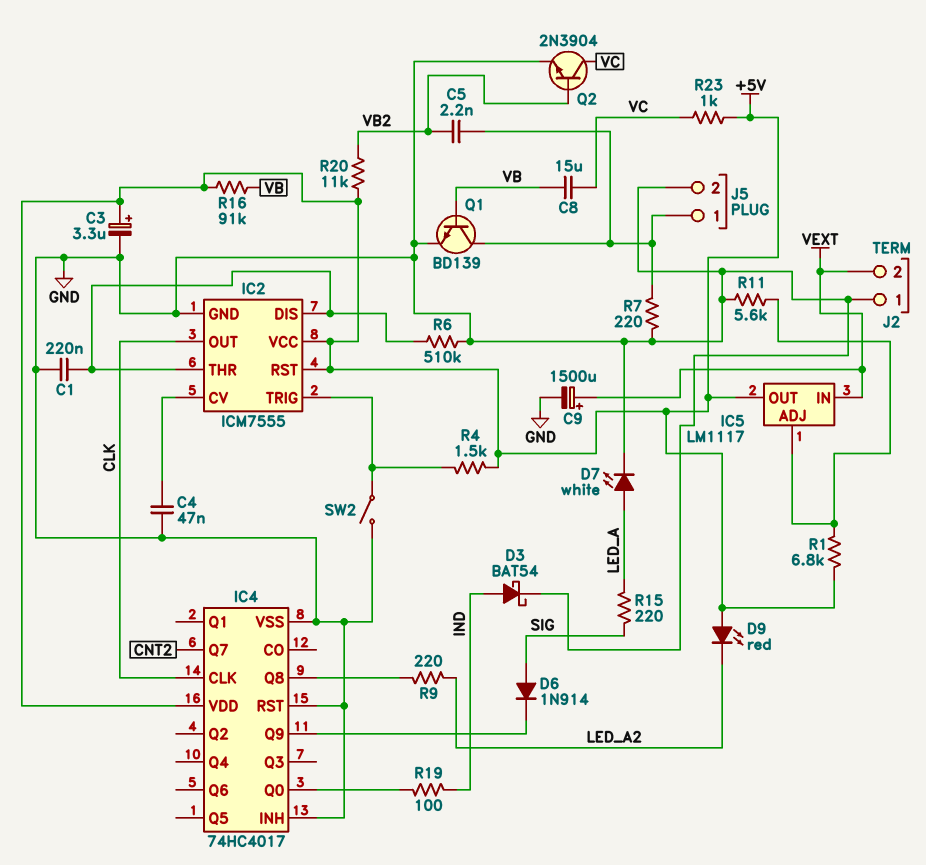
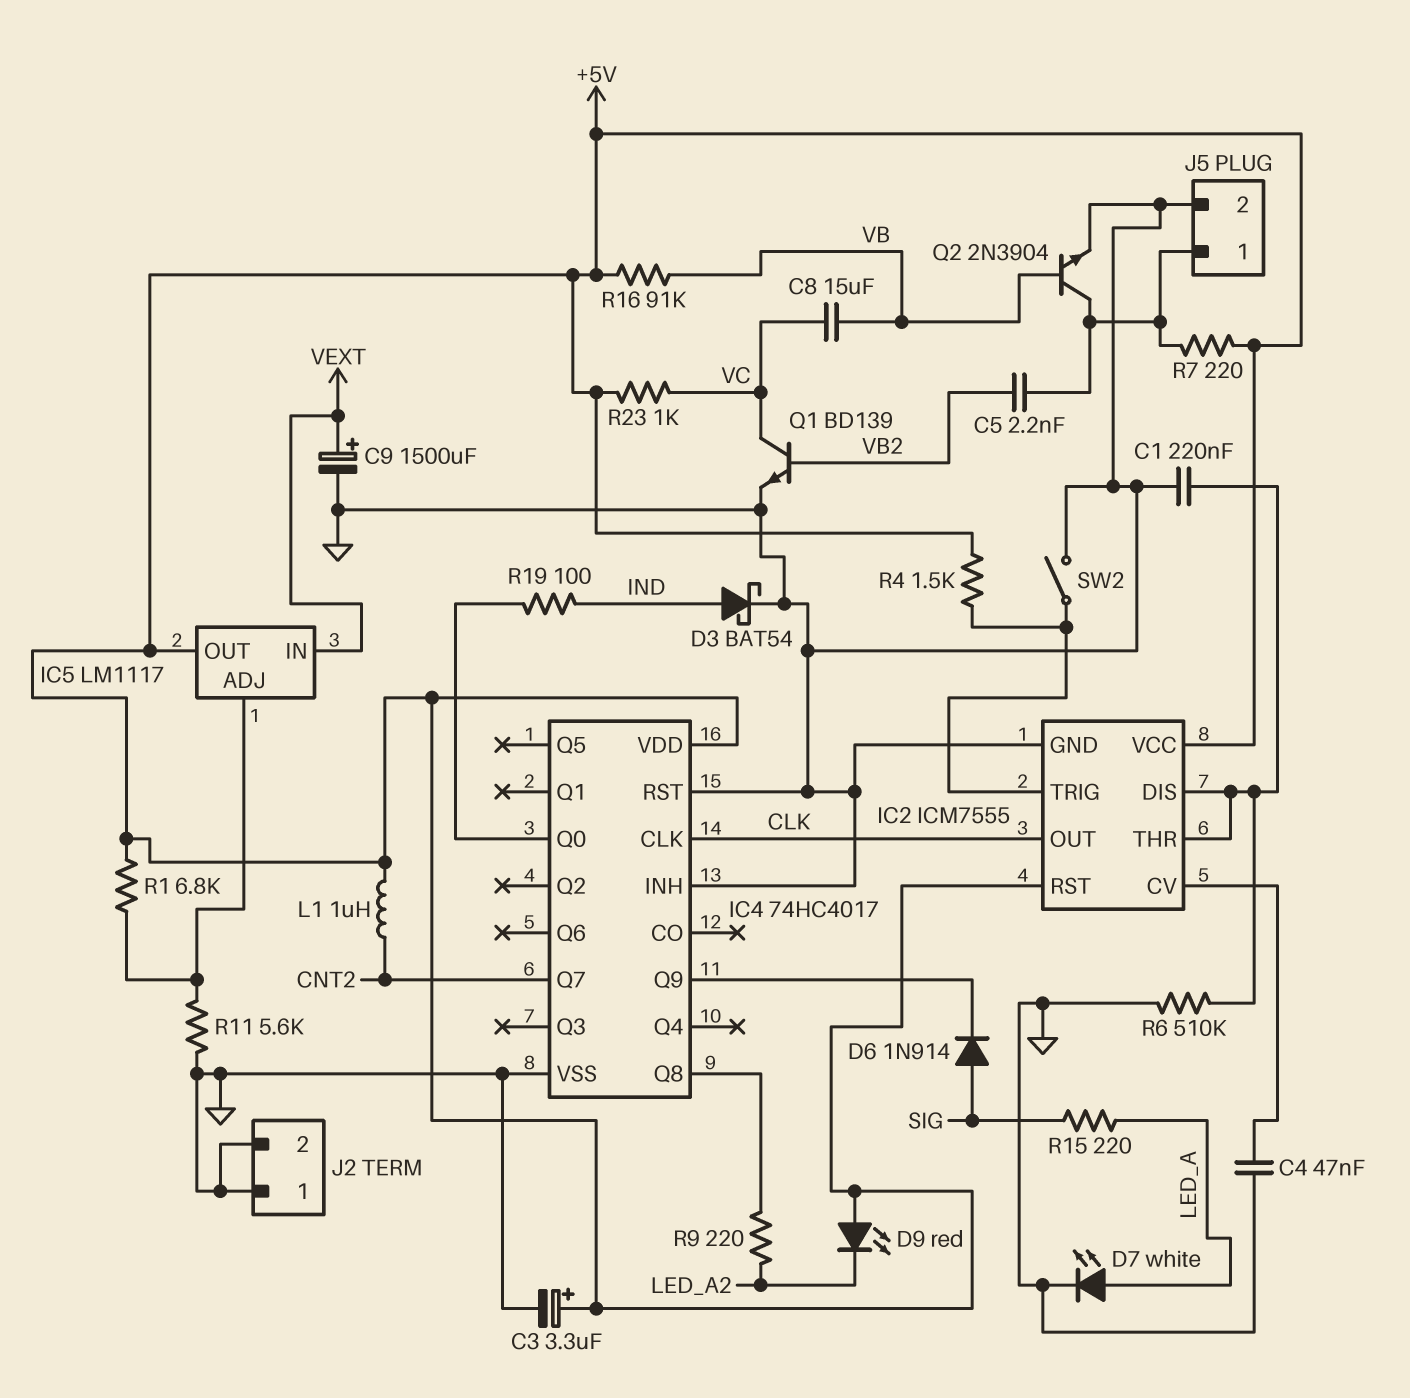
J2 pin 2: VEXT -> GND
L1: none -> 1uH (+5V, CNT2)
Q1: NPN BD139 (B VB, C J5/1, E GND) -> NPN BD139 (B VB2, C VC, E GND)
Q2: NPN 2N3904 (B VB2, C VC, E GND) -> NPN 2N3904 (B VB, C J5/1, E GND)
R7: 220 (GND, J5/1) -> 220 (+5V, J5/1)
R20: 11k (+5V, VB2) -> none

